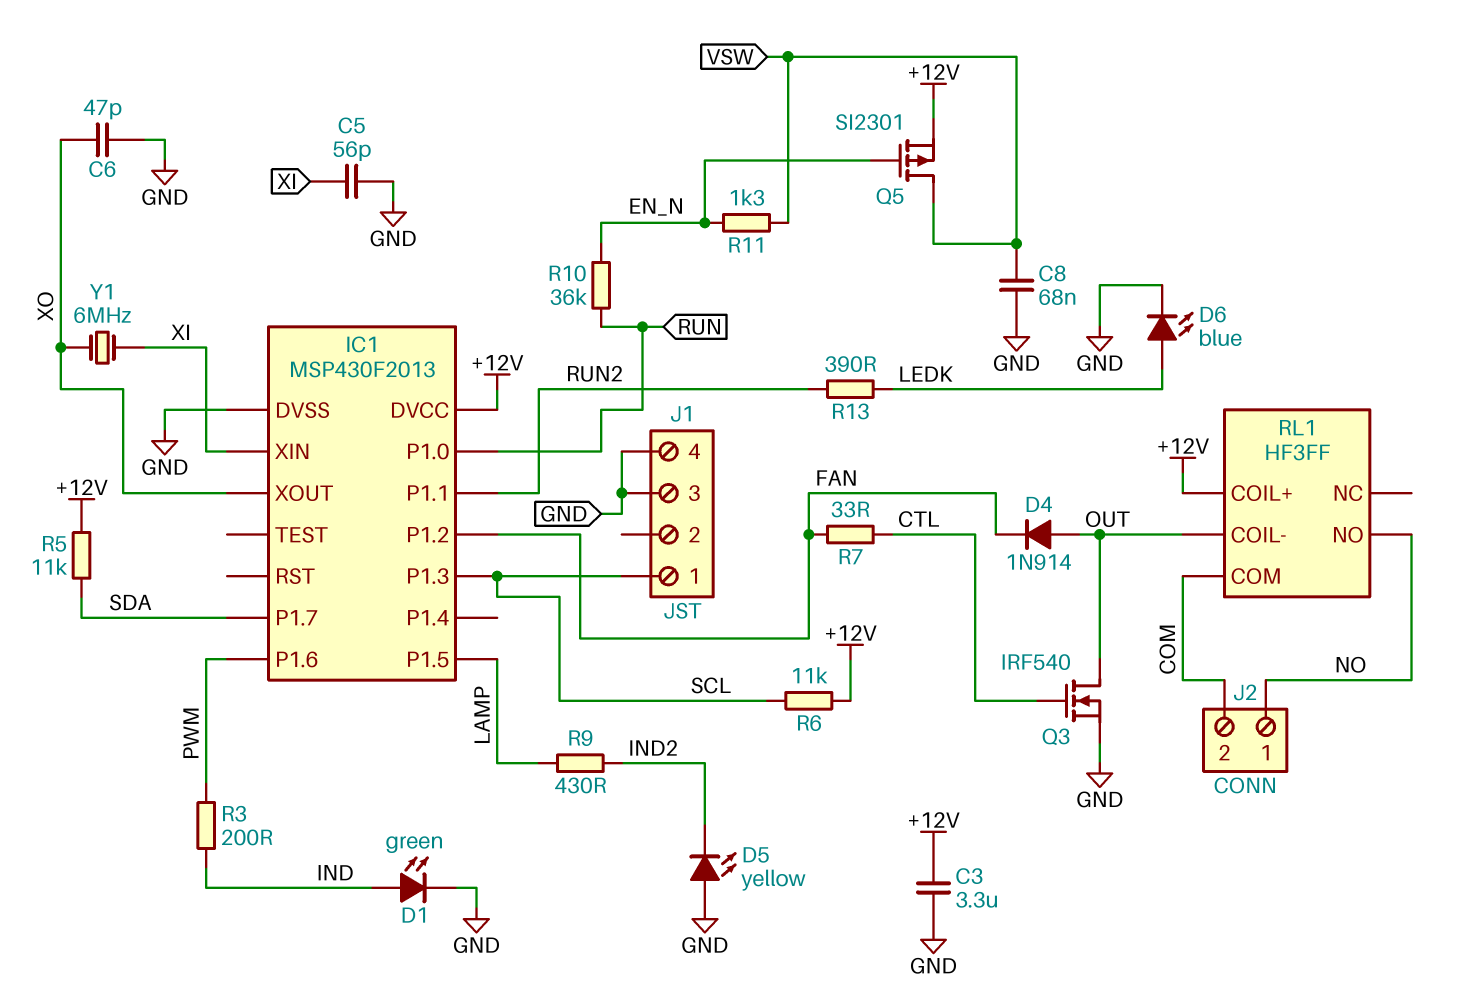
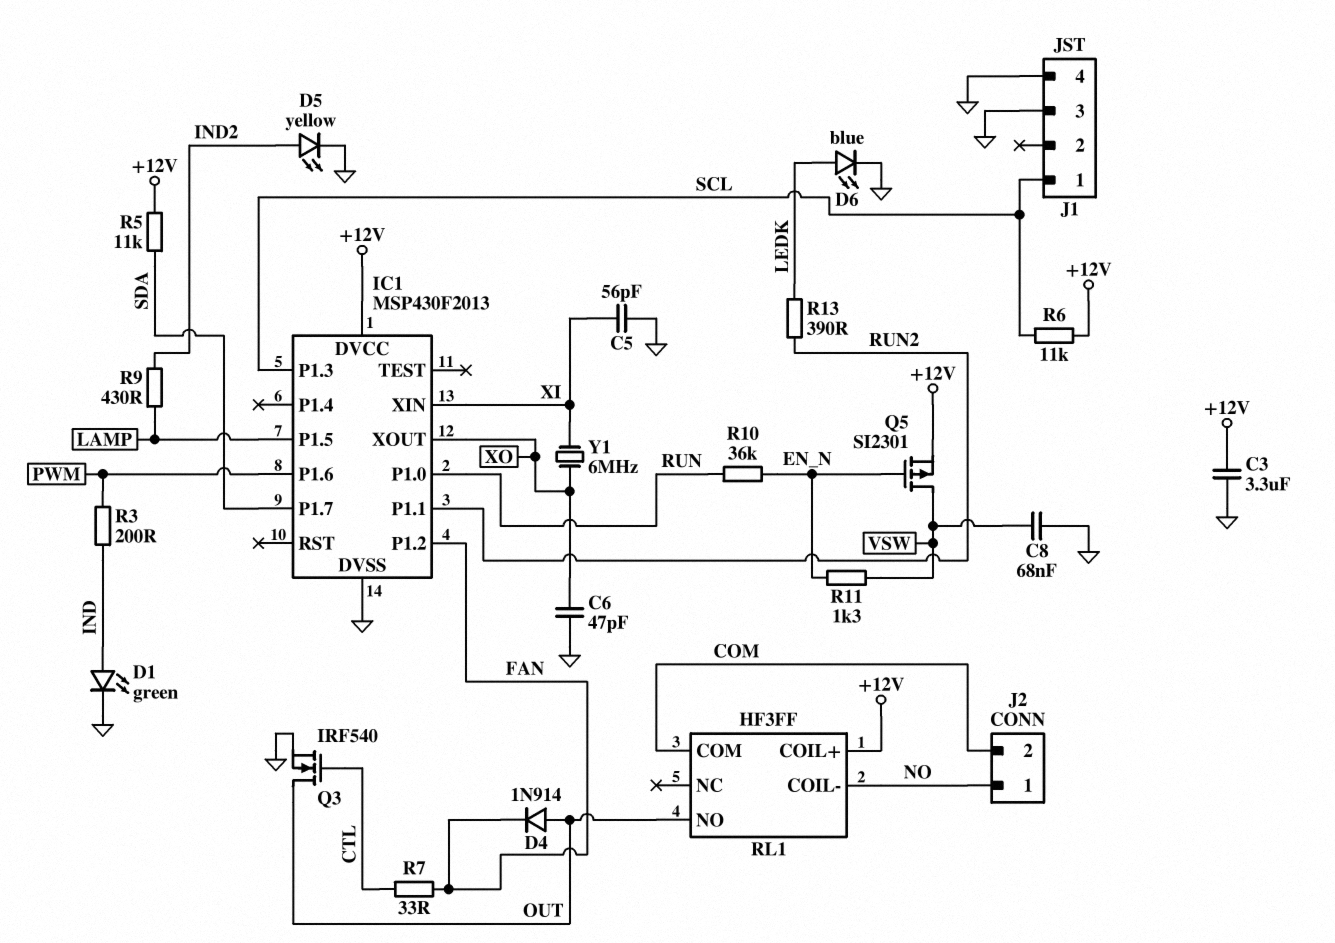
D5: LED yellow (A GND, K IND2) -> LED yellow (A IND2, K GND)
RL1 pin COIL-: OUT -> NO
RL1 pin NO: NO -> OUT

